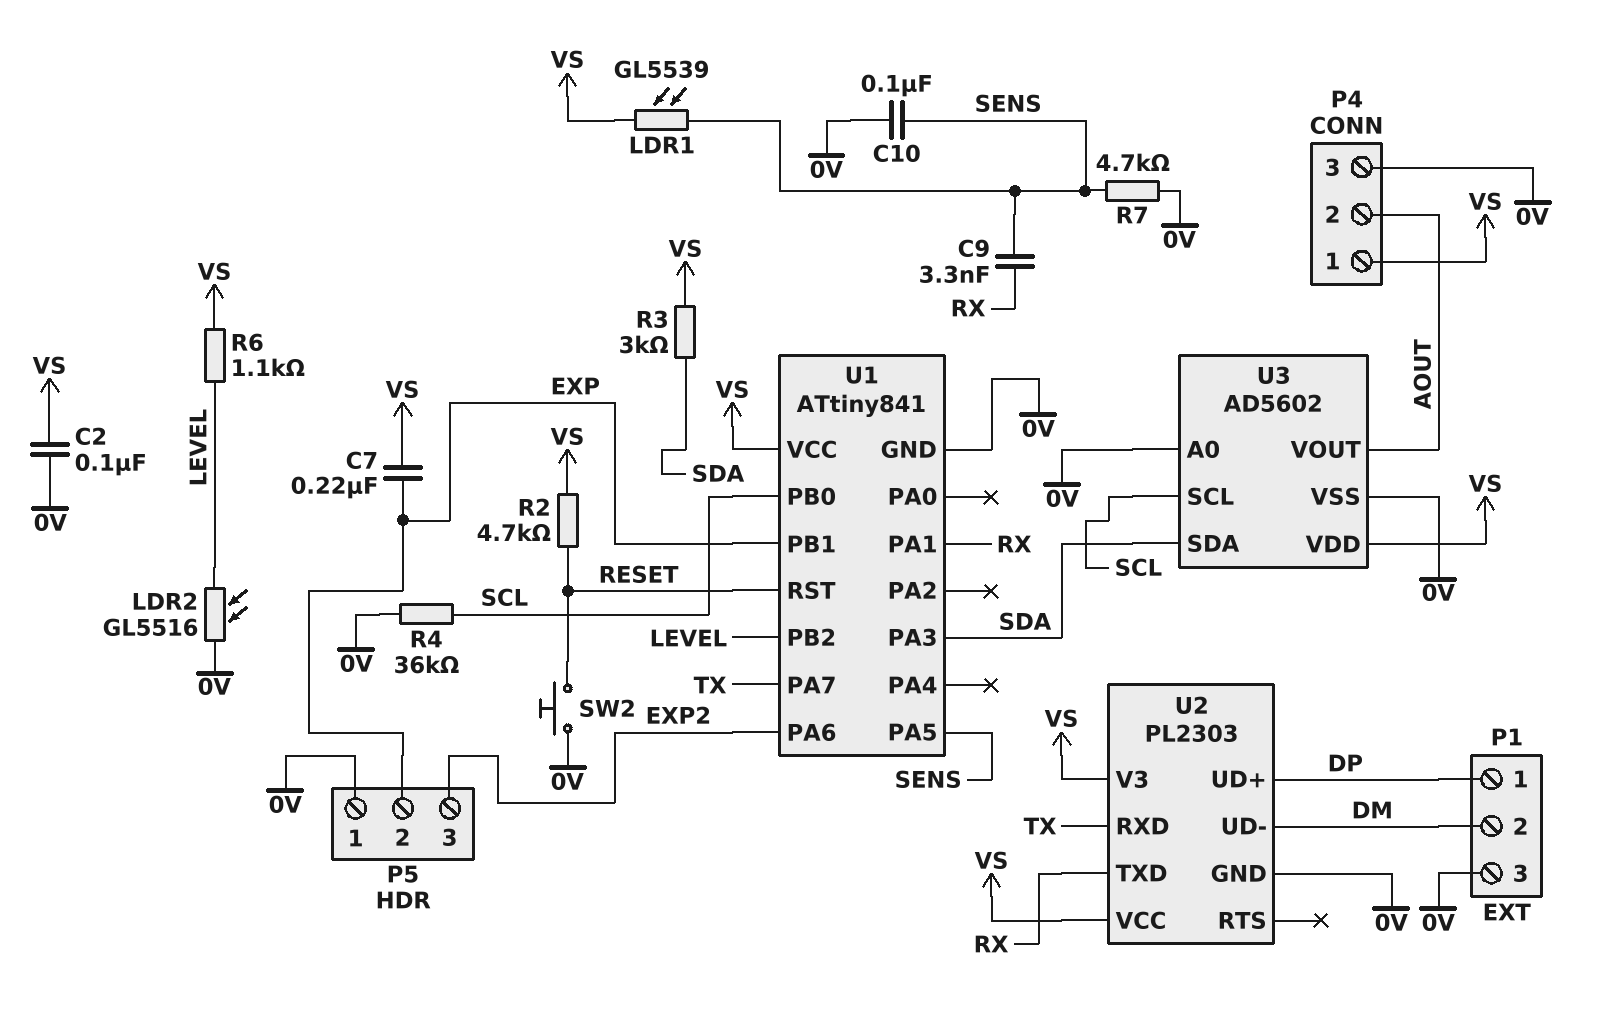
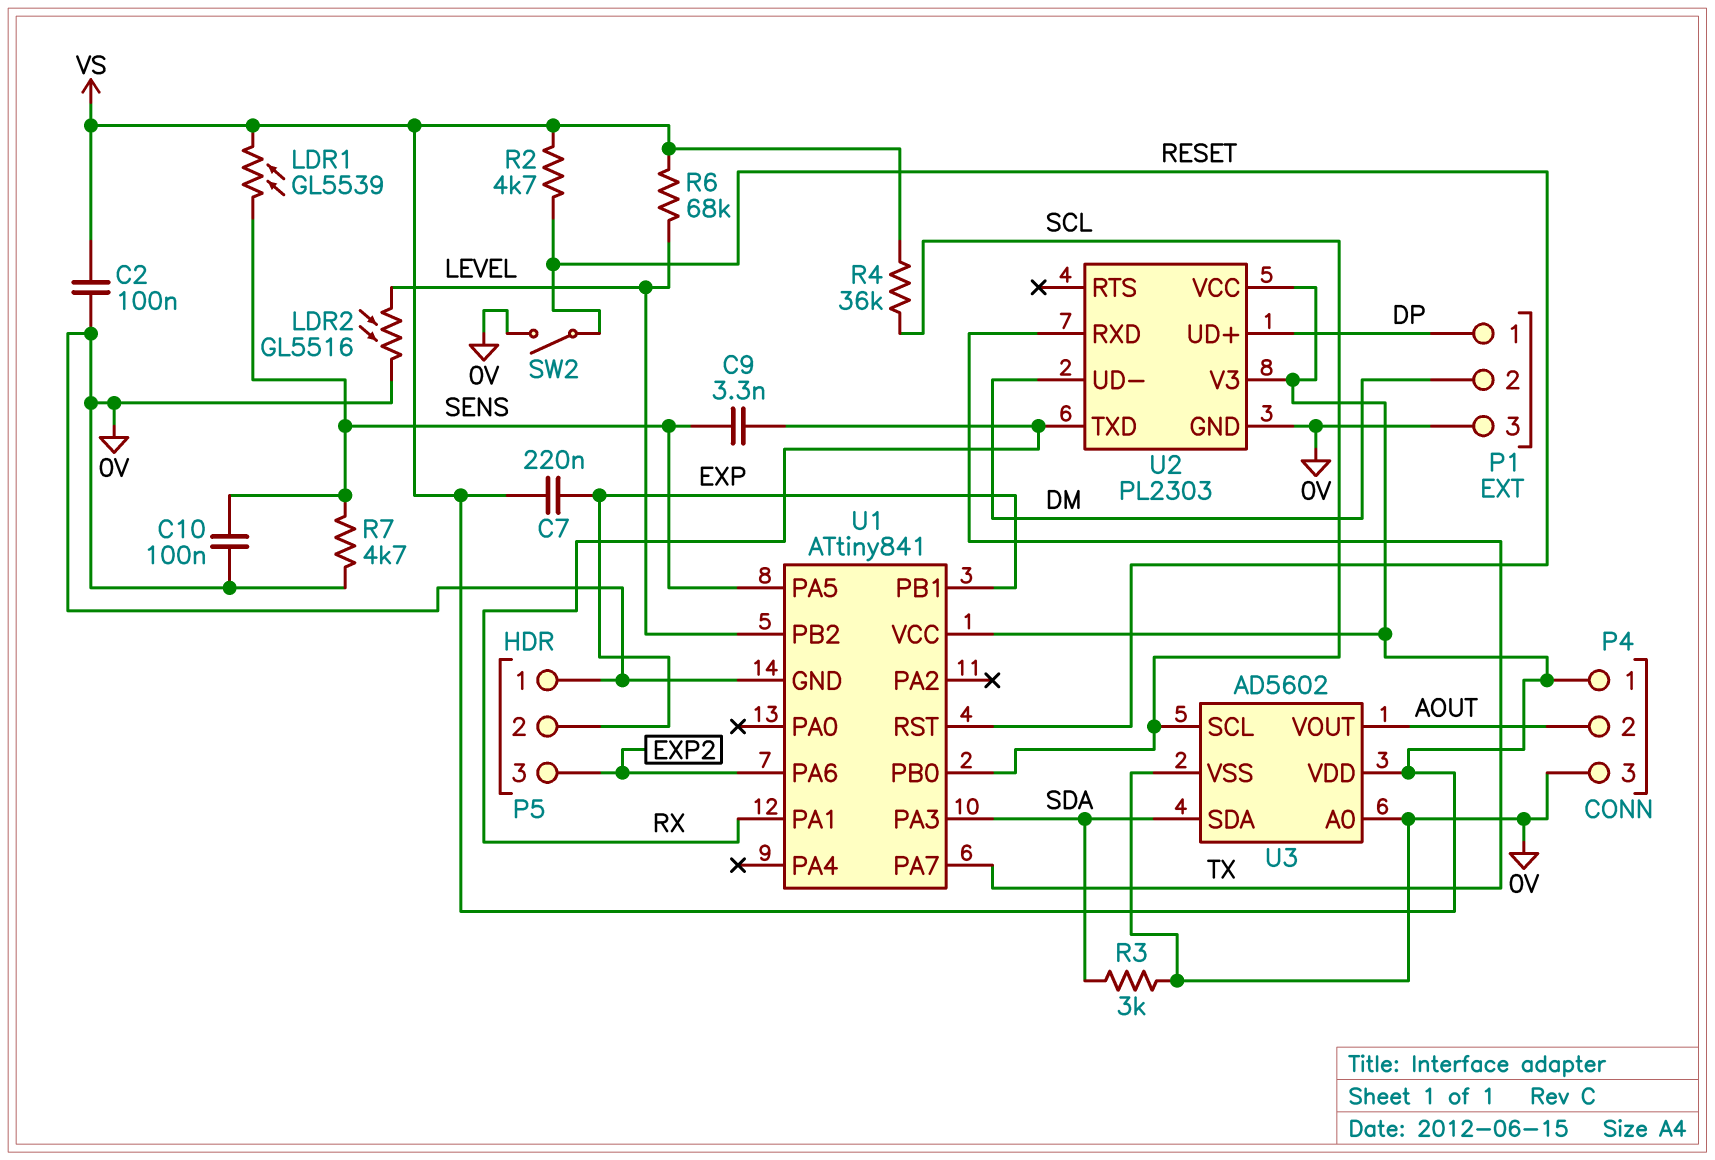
R3: 3k (SDA, VS) -> 3k (0V, SDA)
R4: 36k (0V, SCL) -> 36k (SCL, VS)
R6: 1.1k (LEVEL, VS) -> 68k (LEVEL, VS)
SW2: button (0V, RESET) -> switch (0V, RESET)

